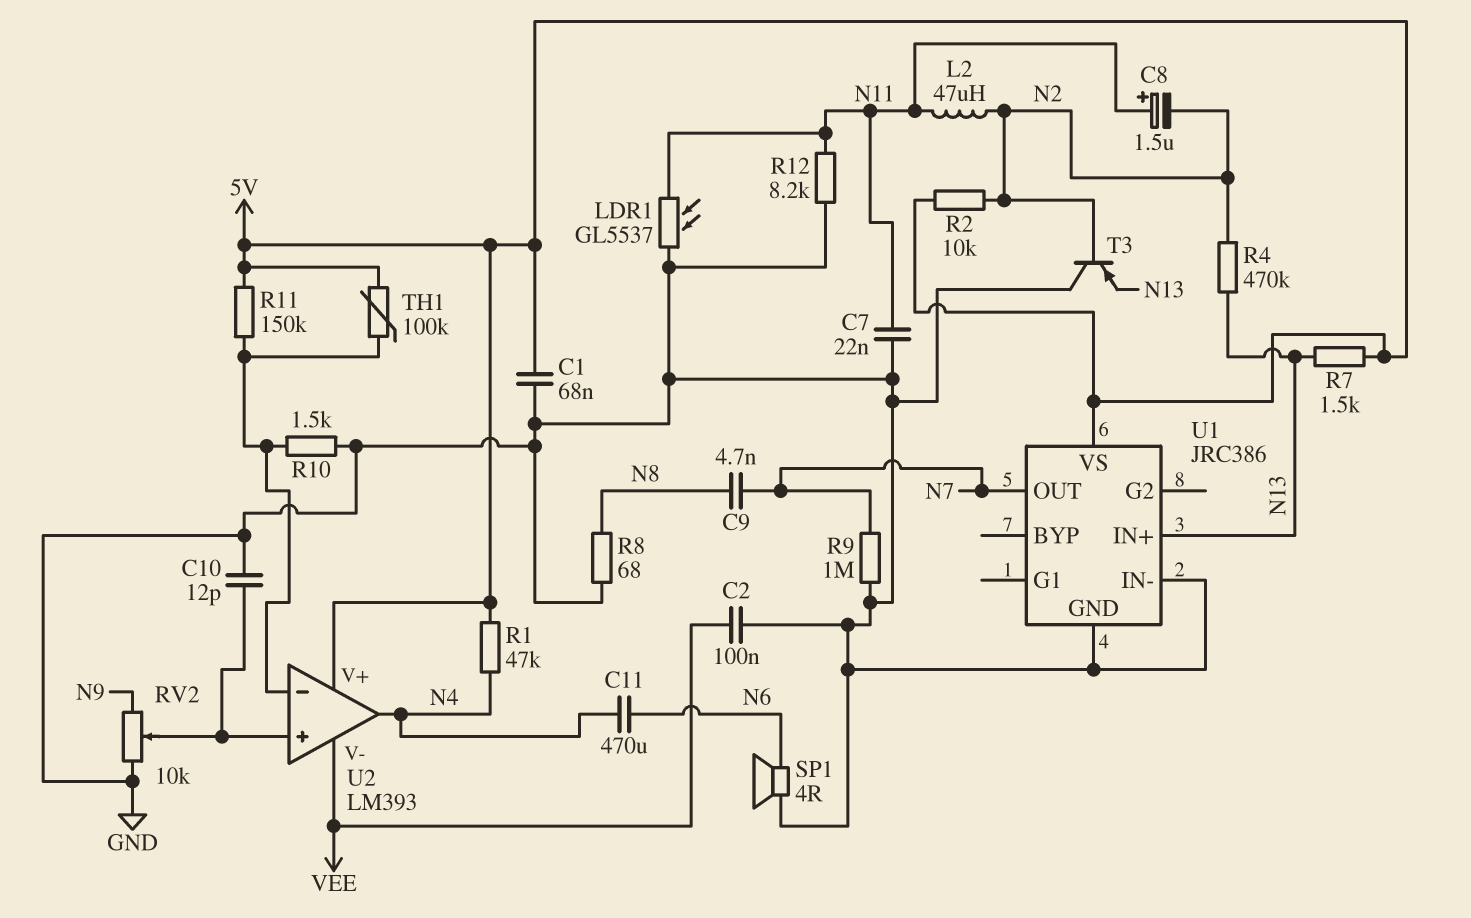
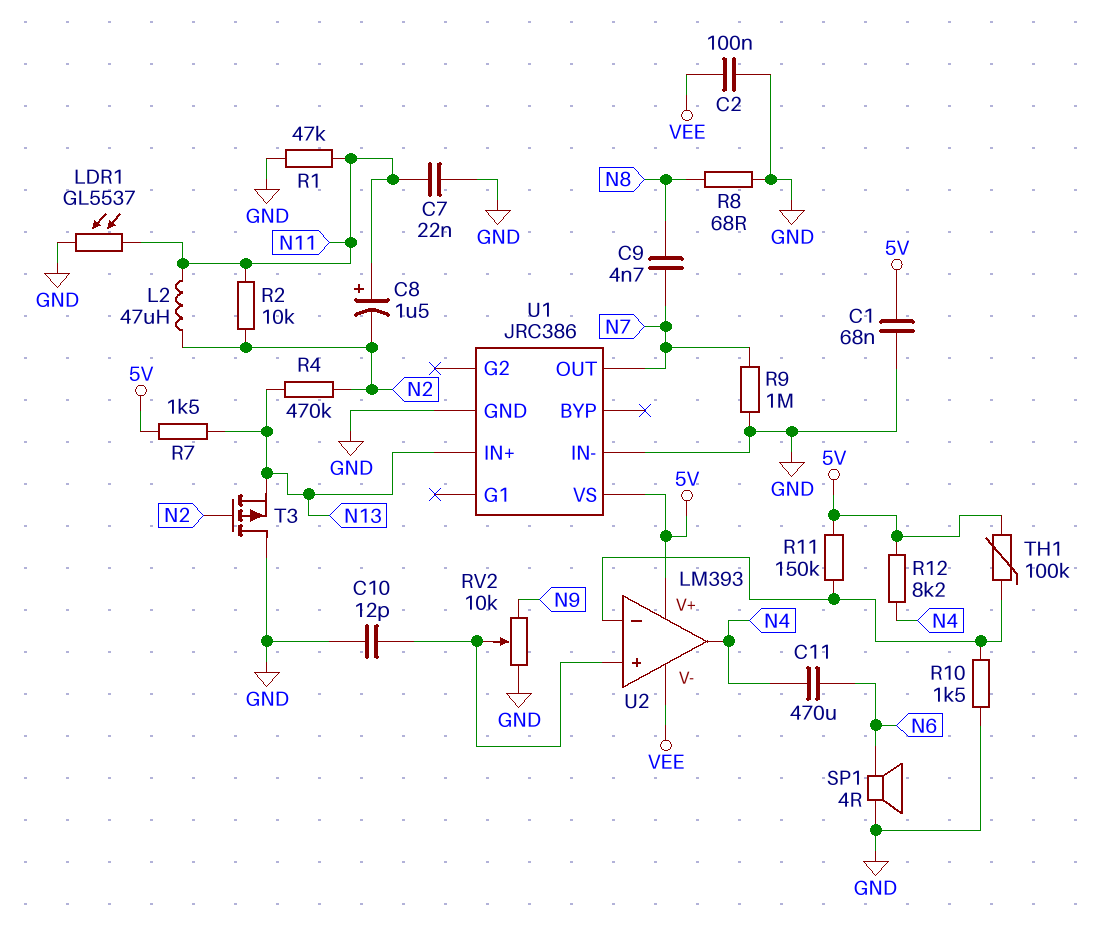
R1: 47k (5V, N4) -> 47k (GND, N11)
R2: 10k (5V, N2) -> 10k (N2, N11)
R12: 8.2k (GND, N11) -> 8.2k (5V, N4)
T3: PNP (B N2, C GND, E N13) -> PMOS (G N2, D GND, S N13)

